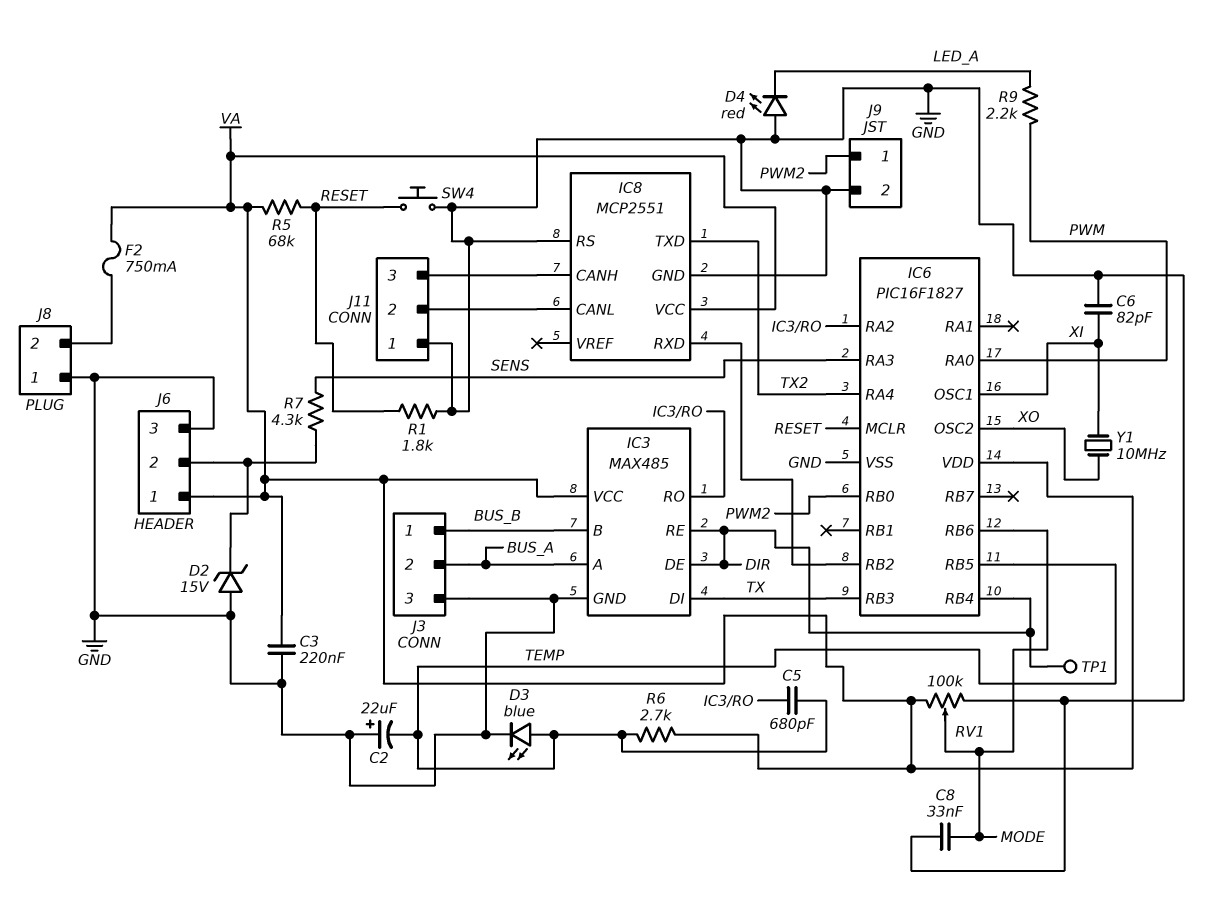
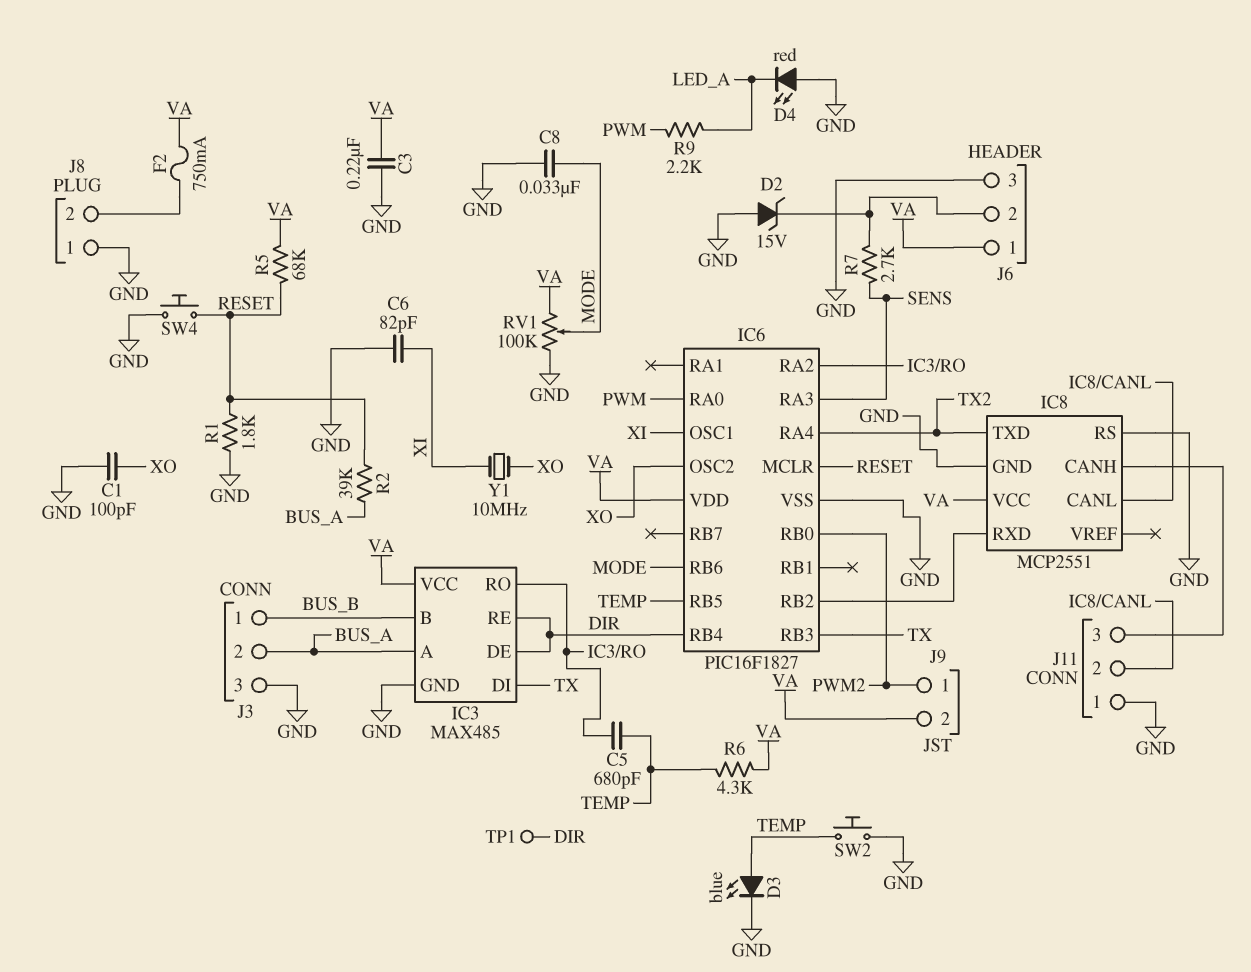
C1: none -> 100pF (GND, XO)
C2: 22uF (plus GND, minus TEMP) -> none
J9 pin 2: GND -> VA
R2: none -> 39k (BUS_A, RESET)
R6: 2.7k (TEMP, VA) -> 4.3k (TEMP, VA)
R7: 4.3k (J6/2, SENS) -> 2.7k (J6/2, SENS)
SW2: none -> button (GND, TEMP)

